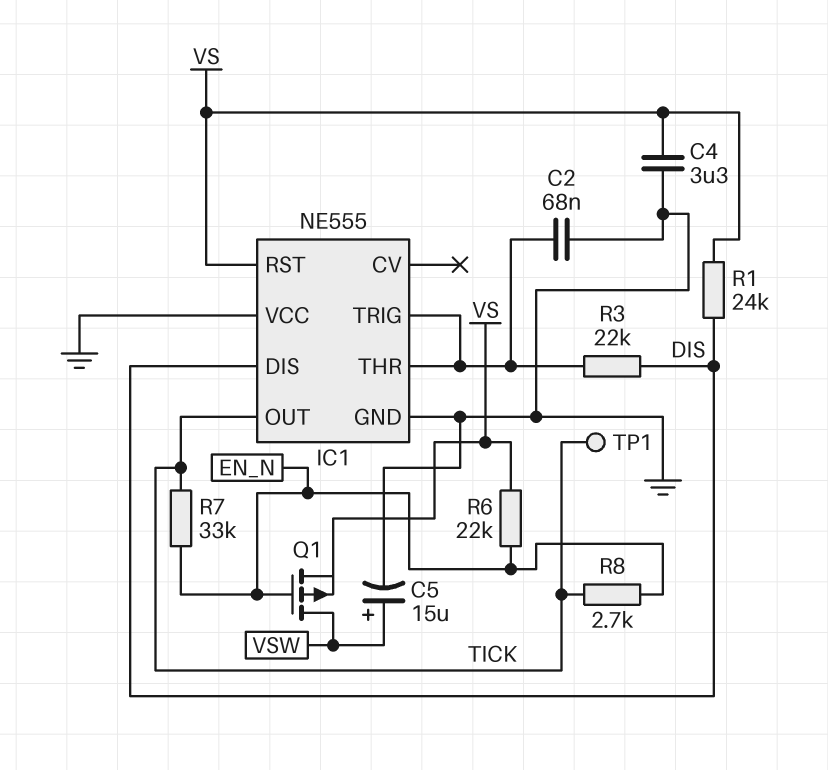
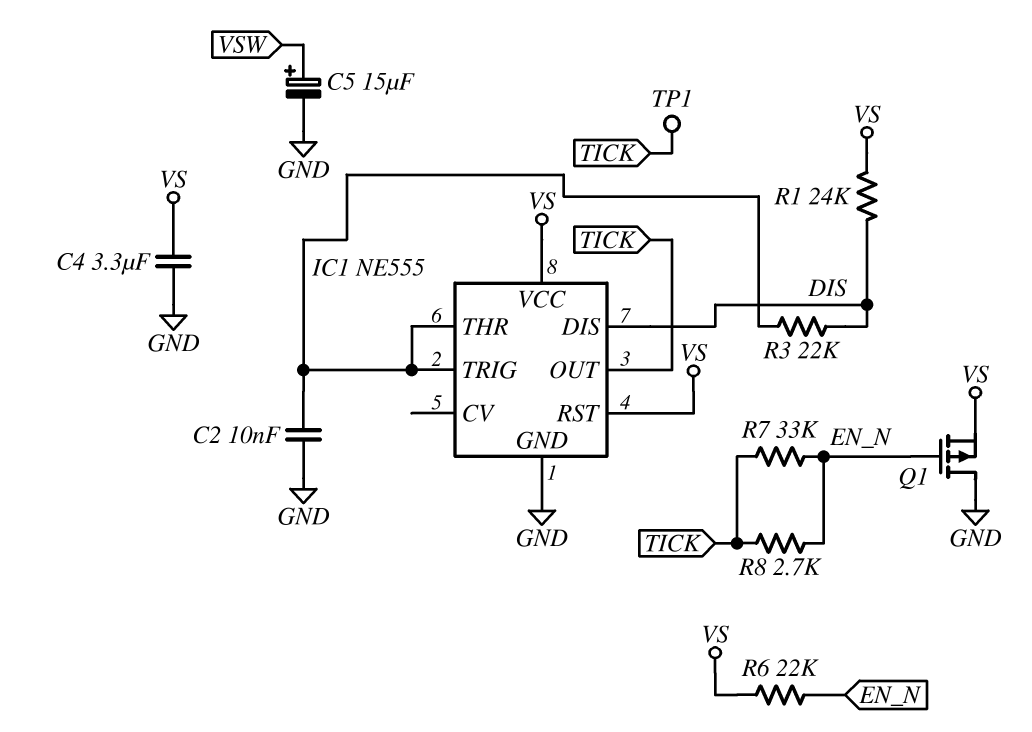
C2: 68nF (GND, IC1/THR) -> 10nF (GND, IC1/THR)
IC1 pin VCC: GND -> VS
Q1: PMOS (G EN_N, D VSW, S VS) -> PMOS (G EN_N, D GND, S VS)

